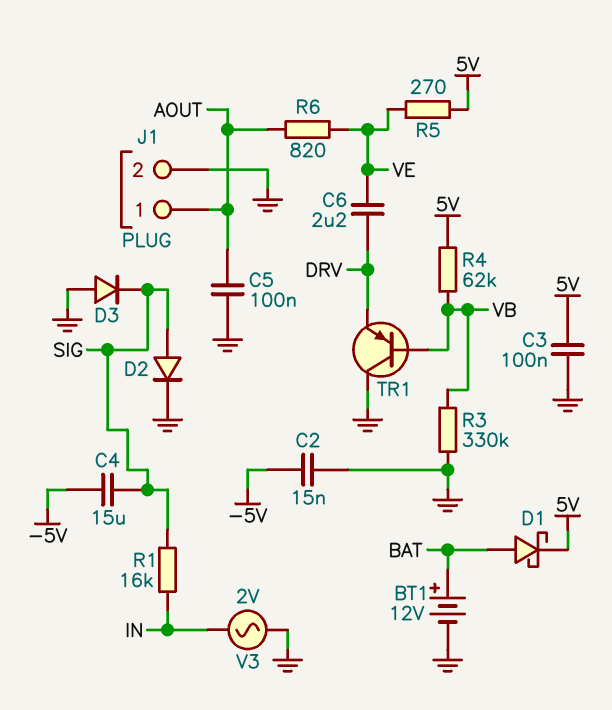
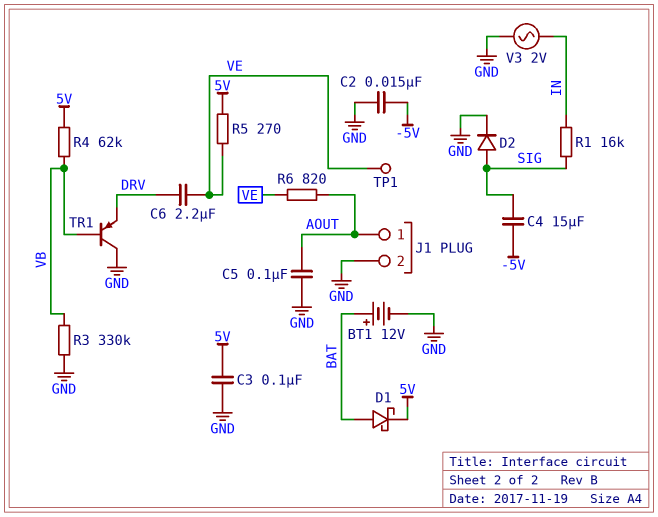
D3: diode (A GND, K SIG) -> none
TP1: none -> test point (VE)

